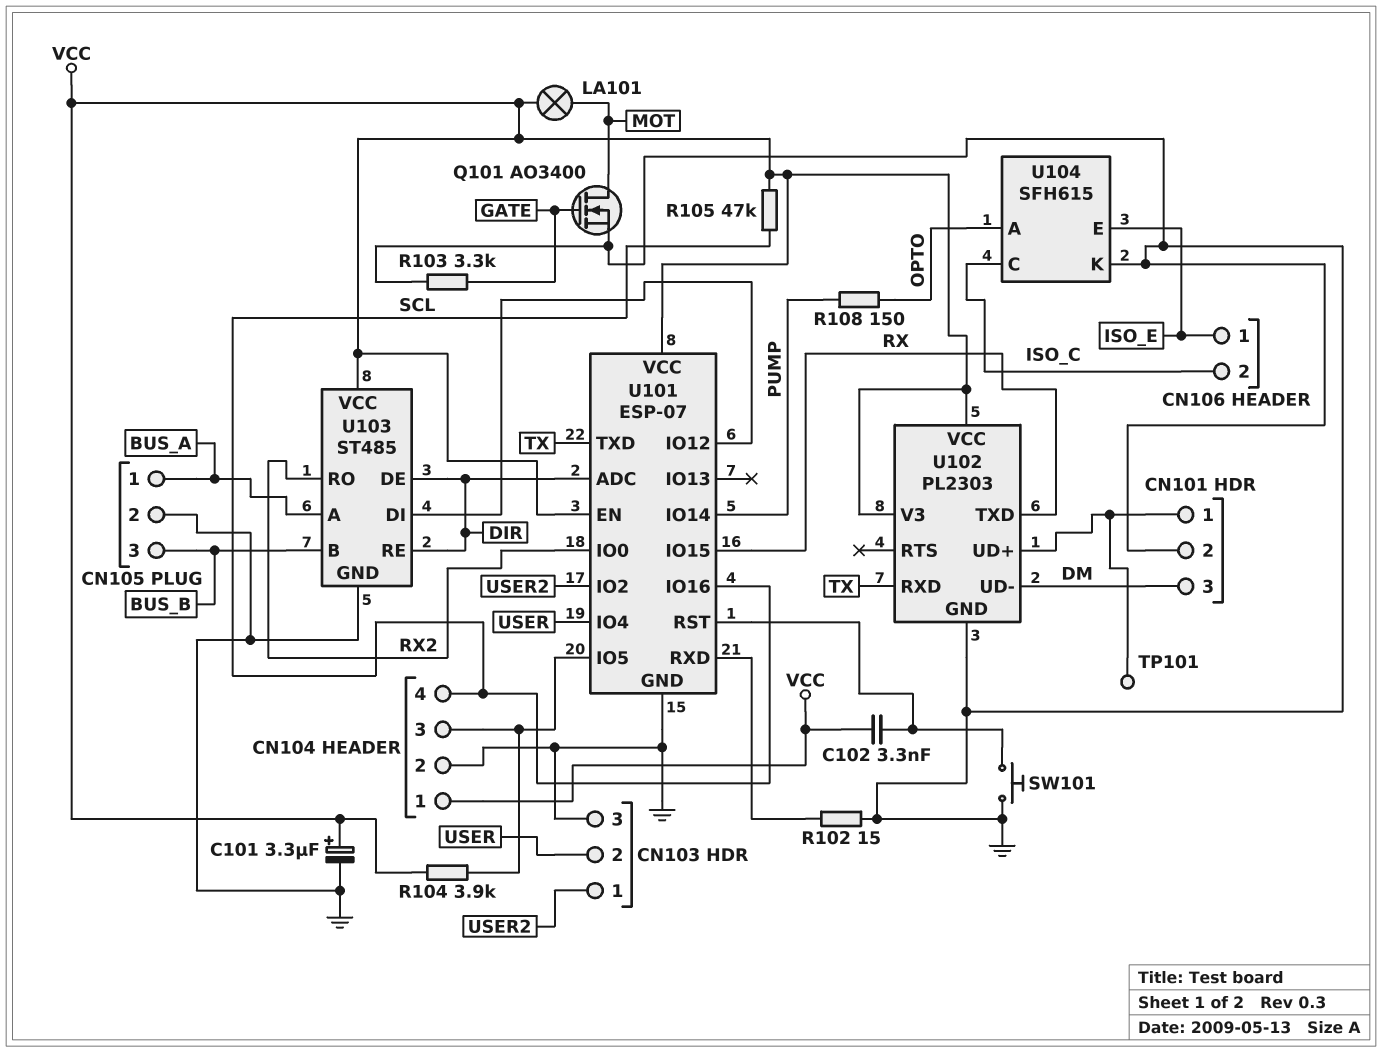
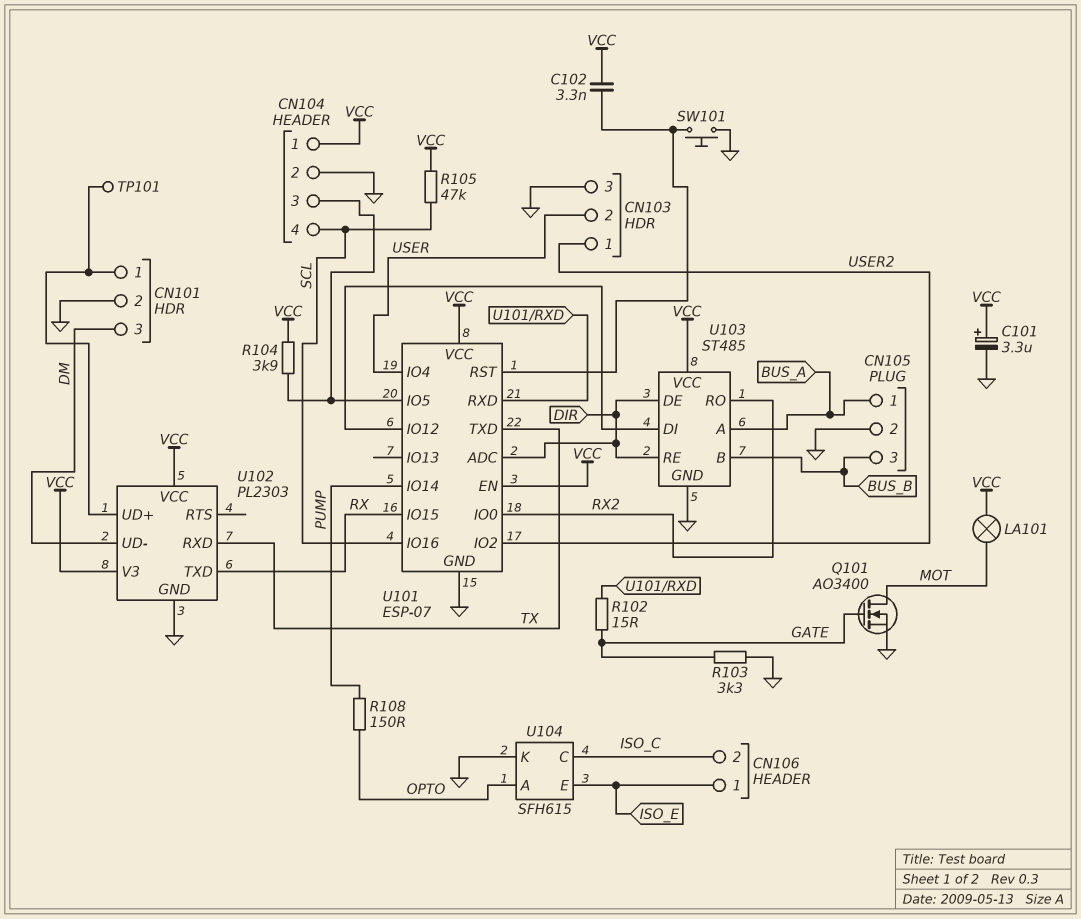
R102: 15 (GND, U101/RXD) -> 15 (GATE, U101/RXD)

